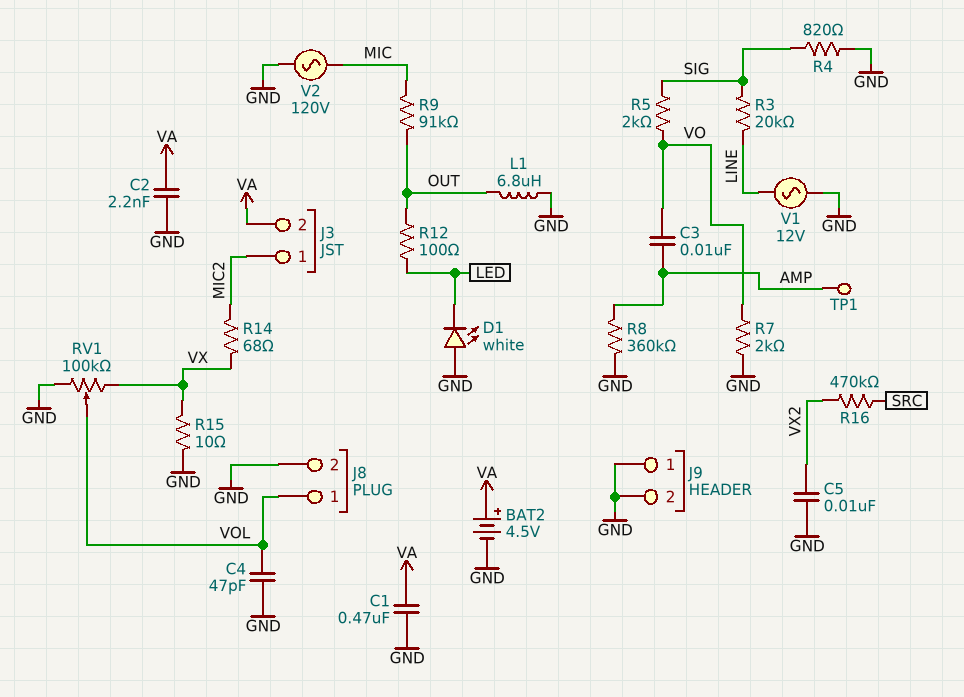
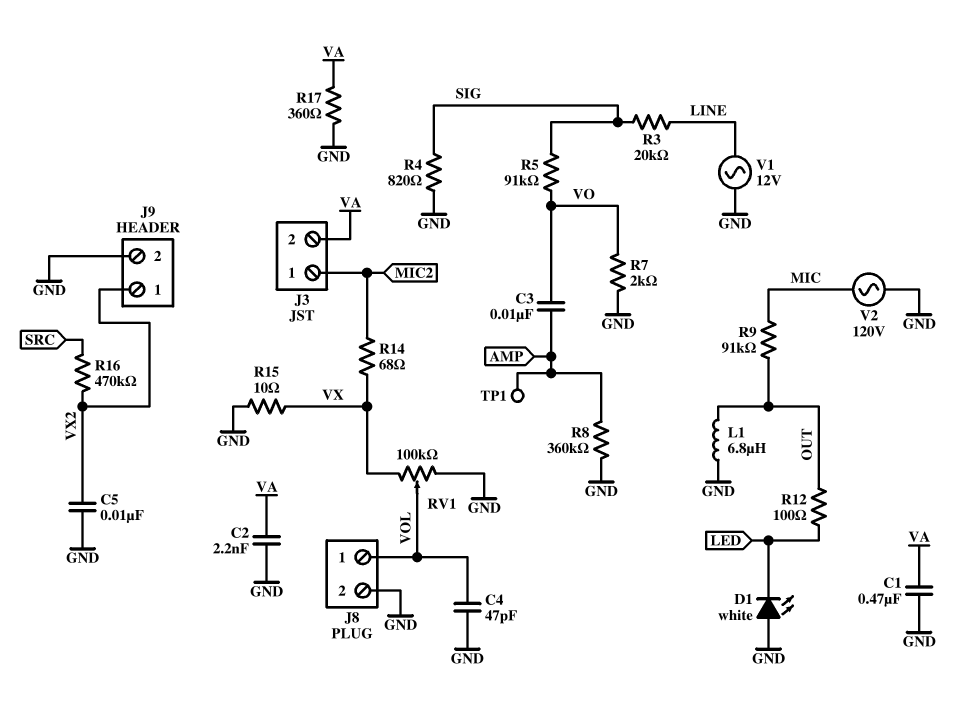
BAT2: 4.5V (plus VA, minus GND) -> none
J9 pin 1: GND -> VX2
R5: 2k (SIG, VO) -> 91k (SIG, VO)
R17: none -> 360 (GND, VA)

